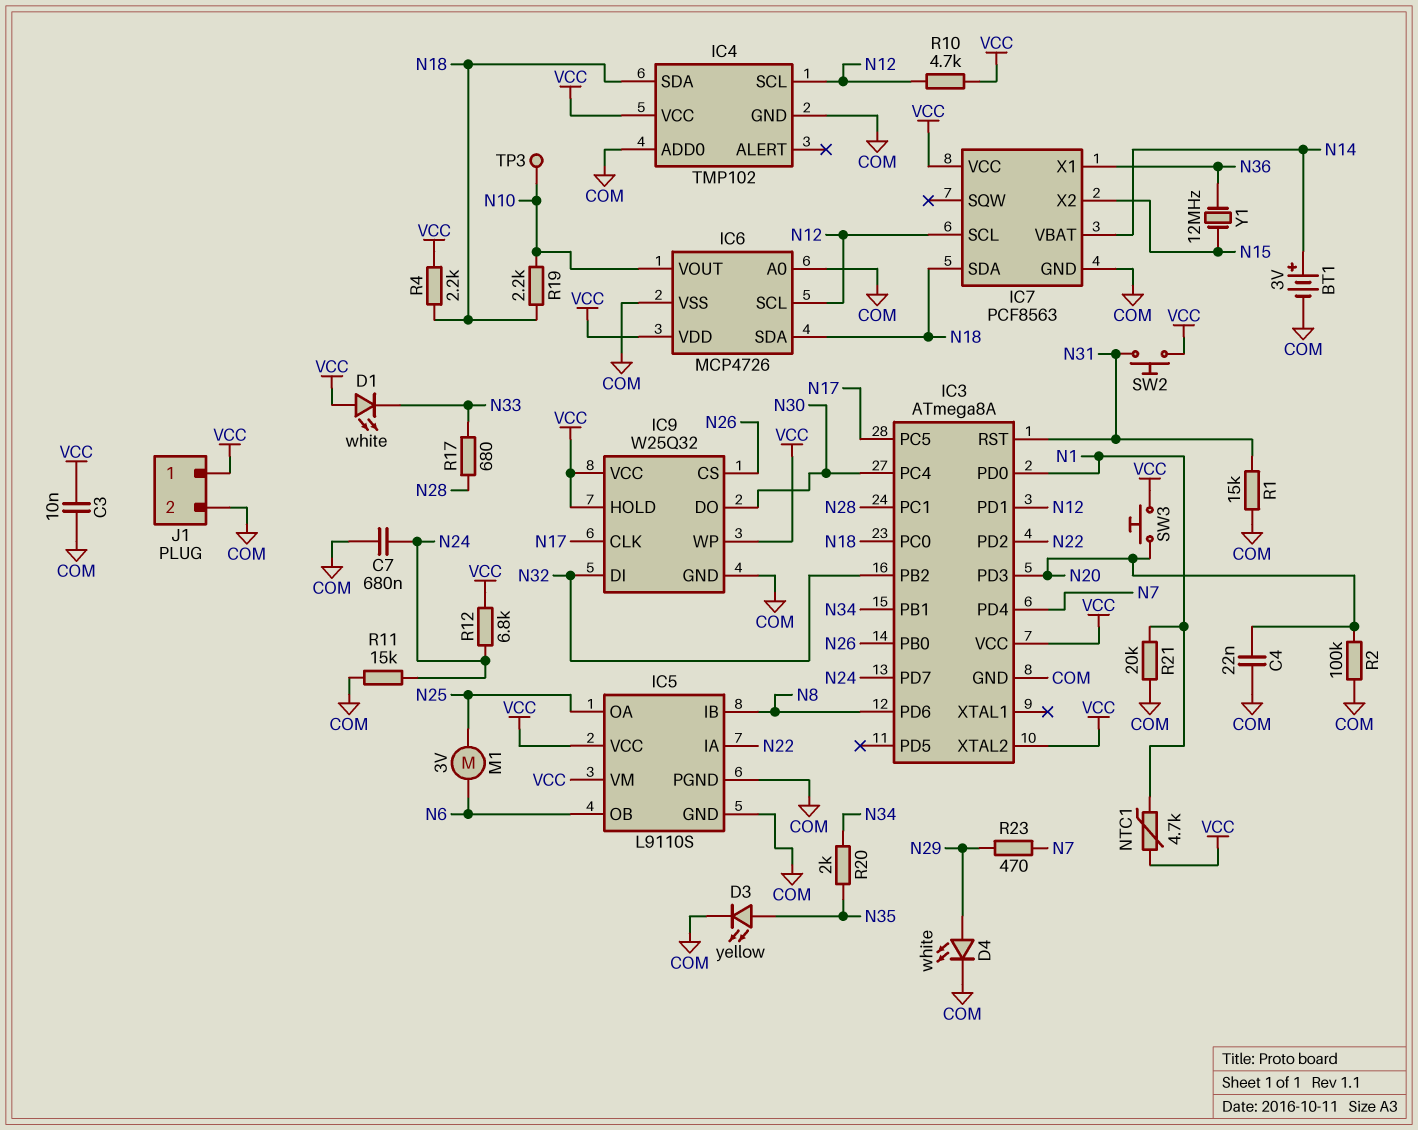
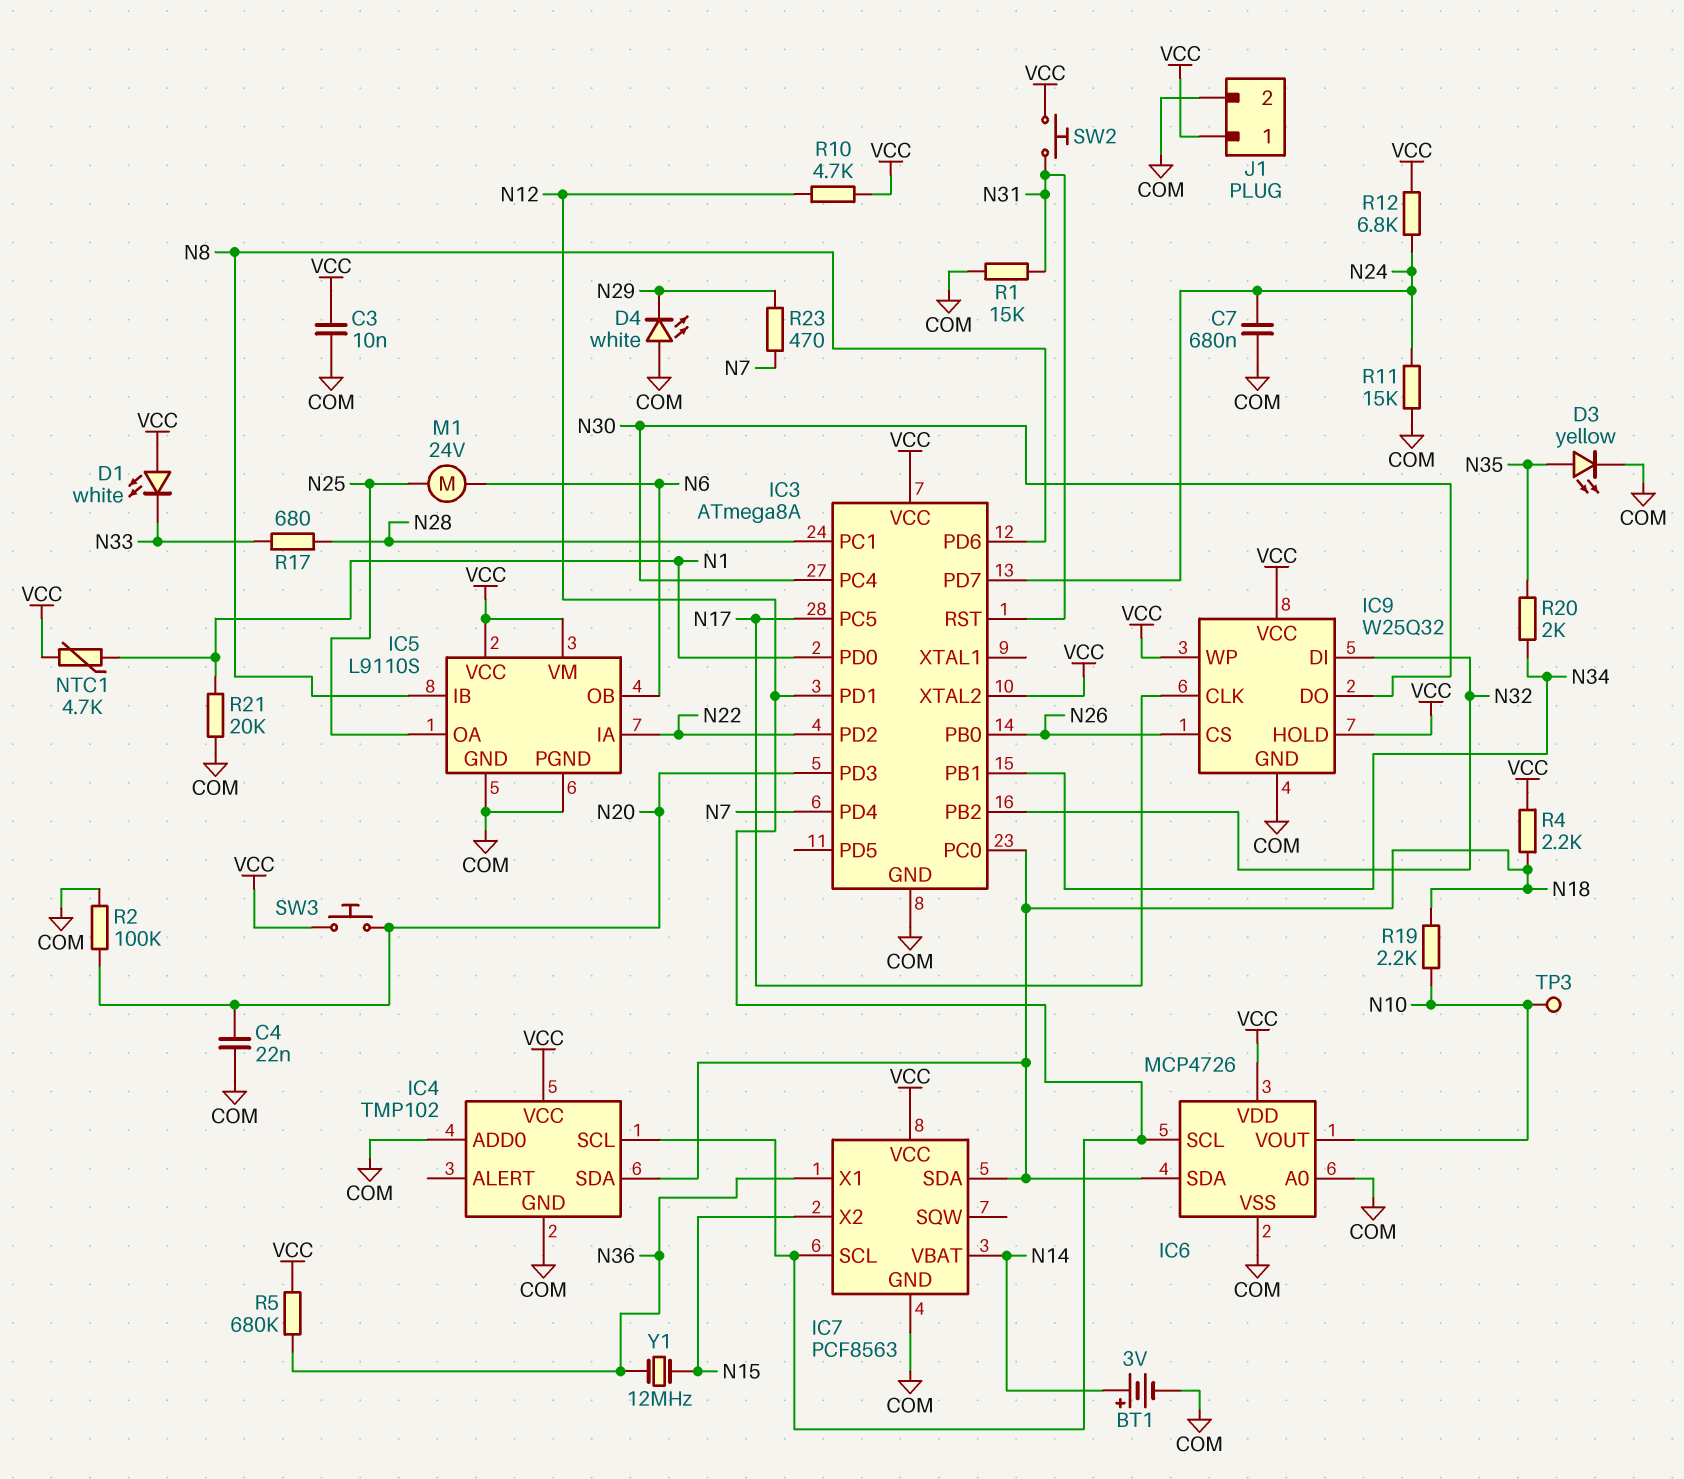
D4: LED white (A N29, K COM) -> LED white (A COM, K N29)
M1: motor 3V (N6, N25) -> motor 24V (N6, N25)
R5: none -> 680k (N36, VCC)

